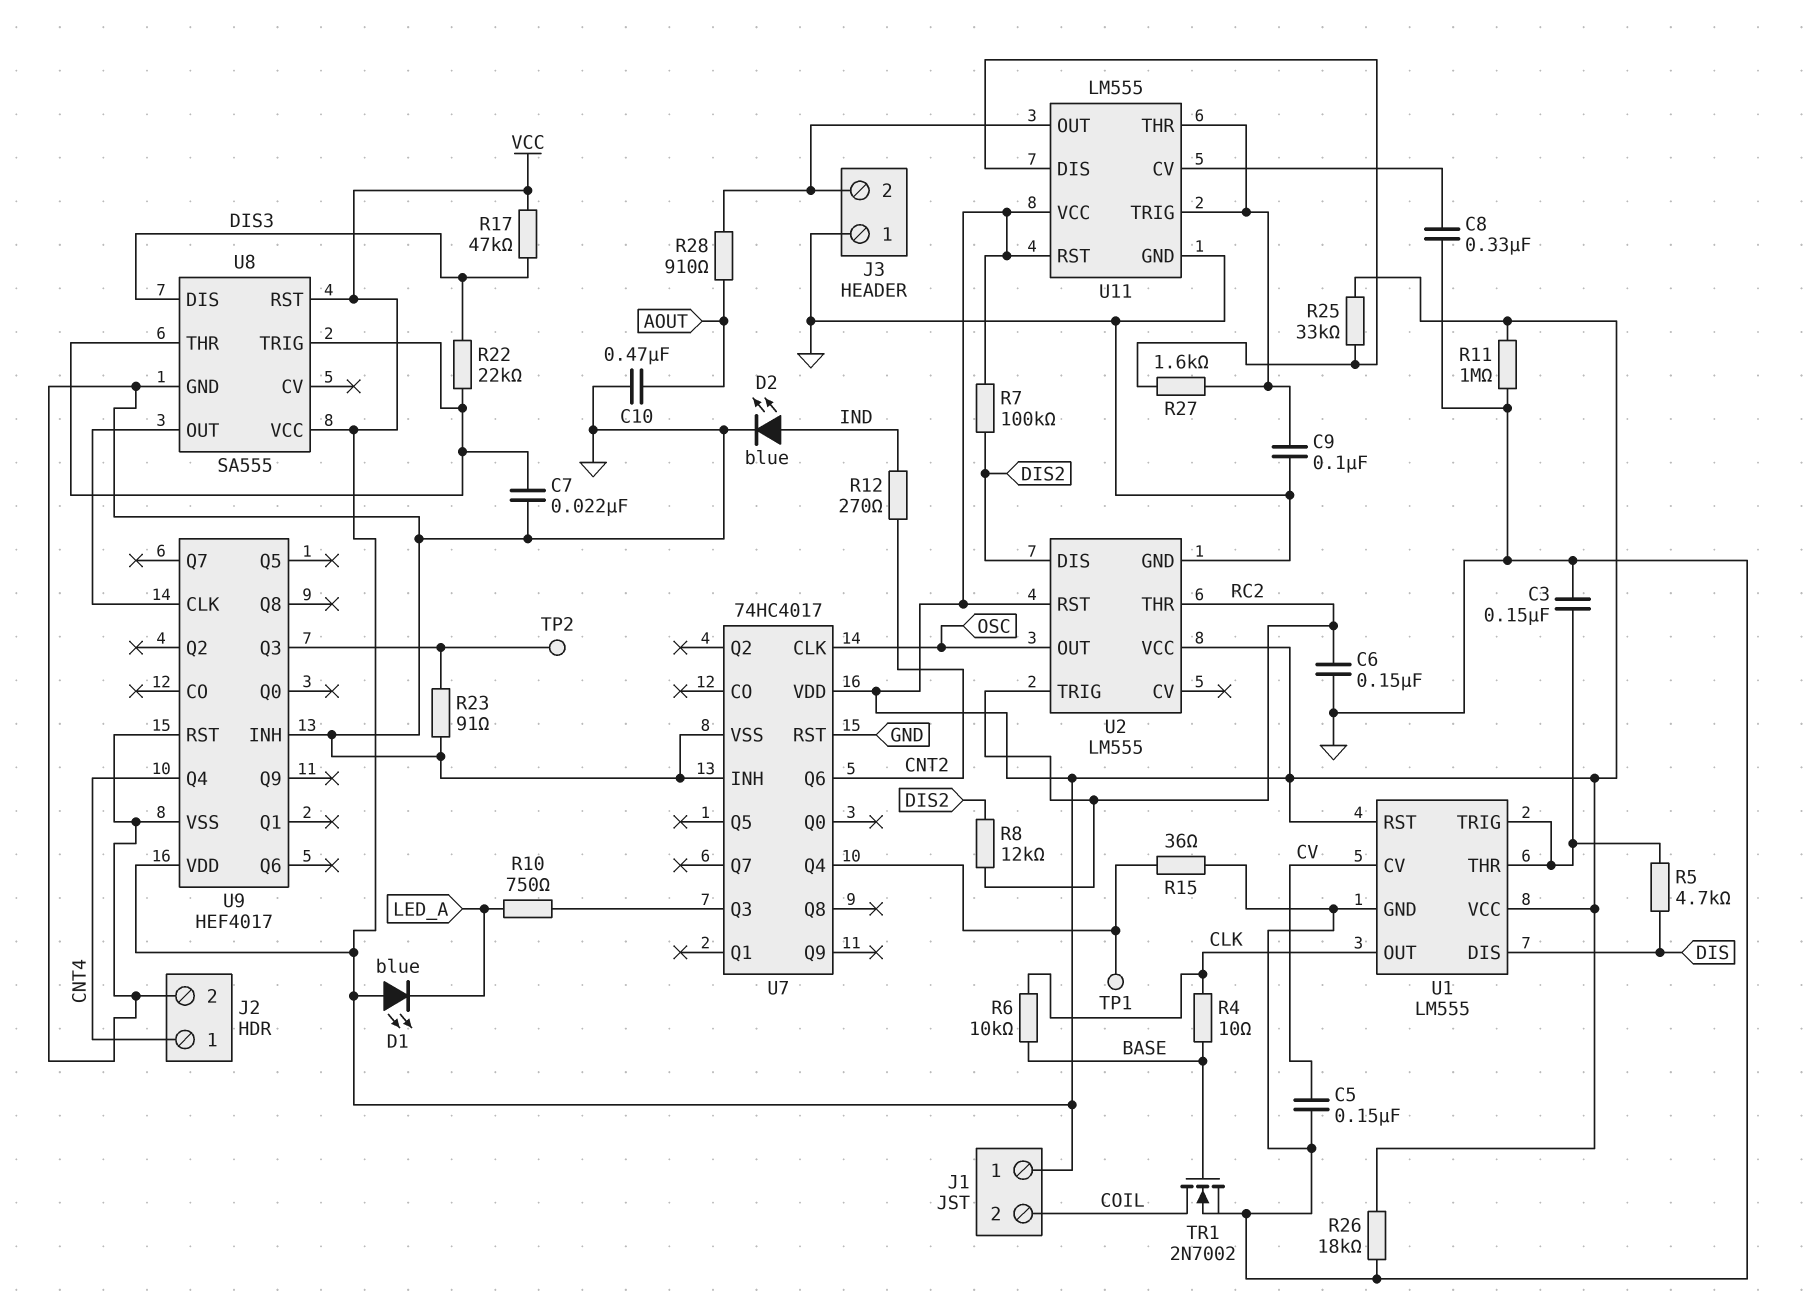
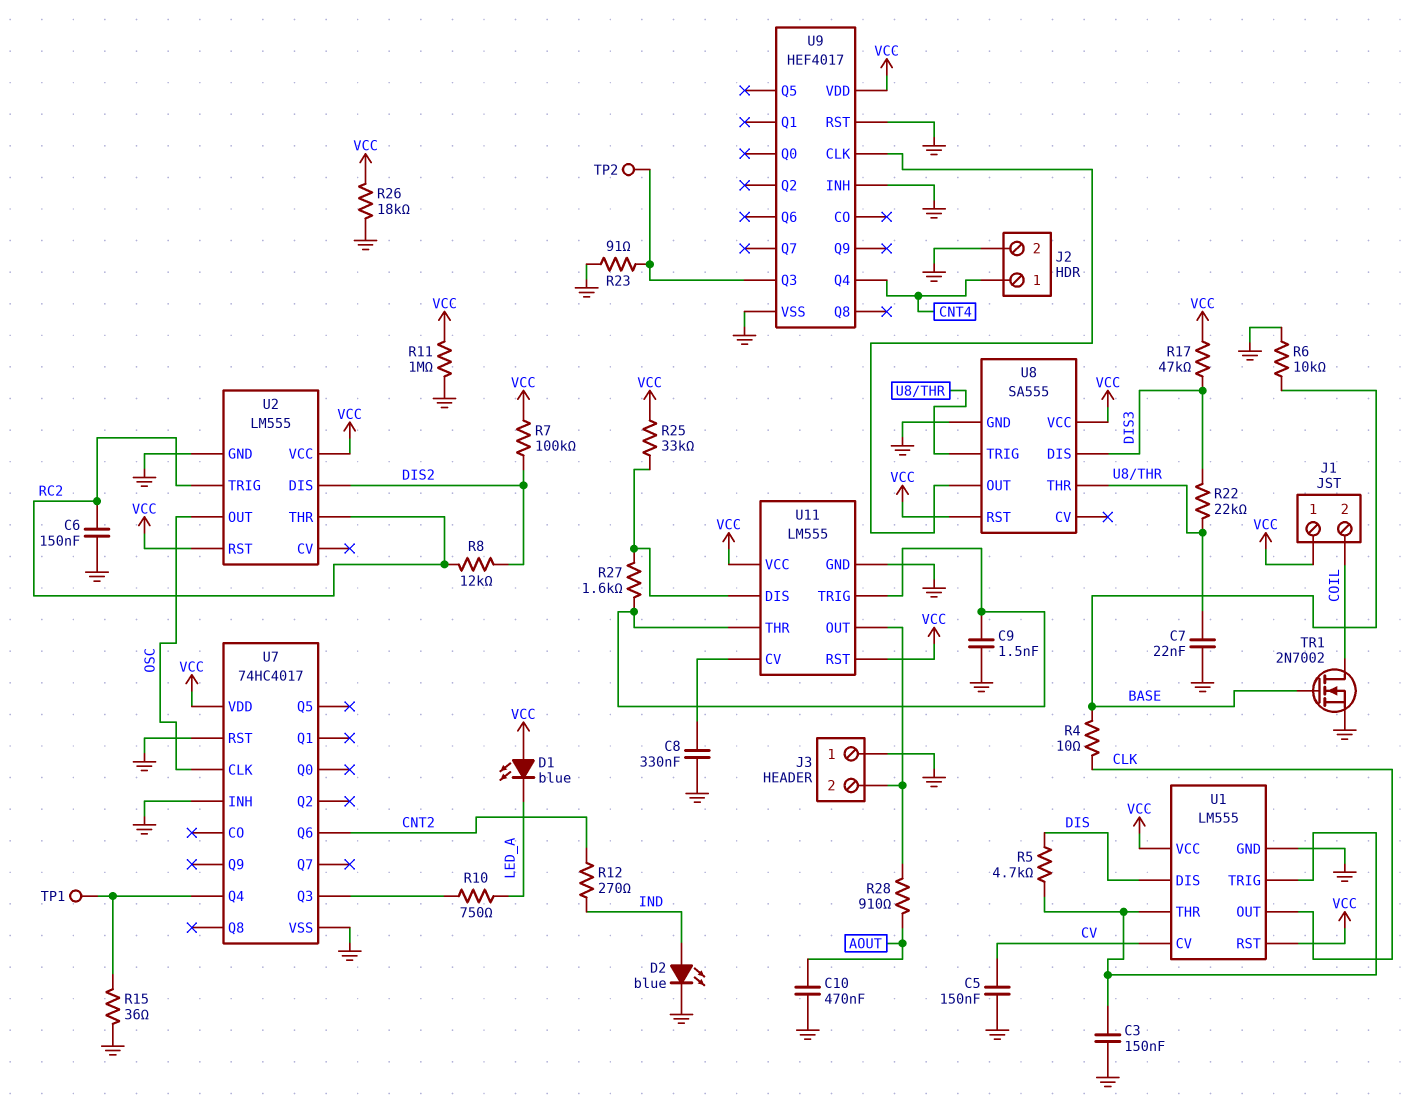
C9: 100nF (GND, U11/THR) -> 1.5nF (GND, U11/THR)
R6: 10k (BASE, CLK) -> 10k (BASE, GND)

